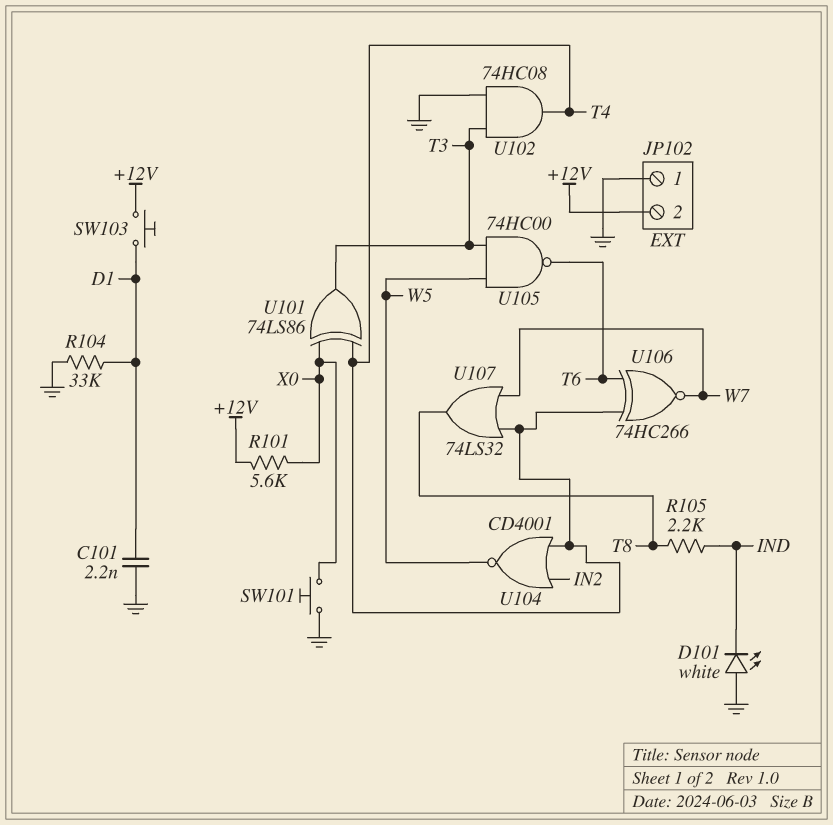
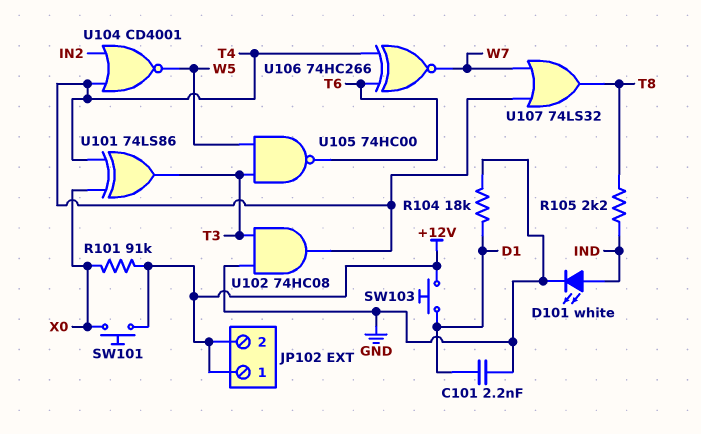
D101: LED white (A GND, K IND) -> LED white (A IND, K GND)
JP102 pin 1: GND -> +12V
R101: 5.6k (+12V, X0) -> 91k (+12V, X0)
R104: 33k (D1, GND) -> 18k (D1, GND)
SW101: button (GND, X0) -> button (+12V, X0)

